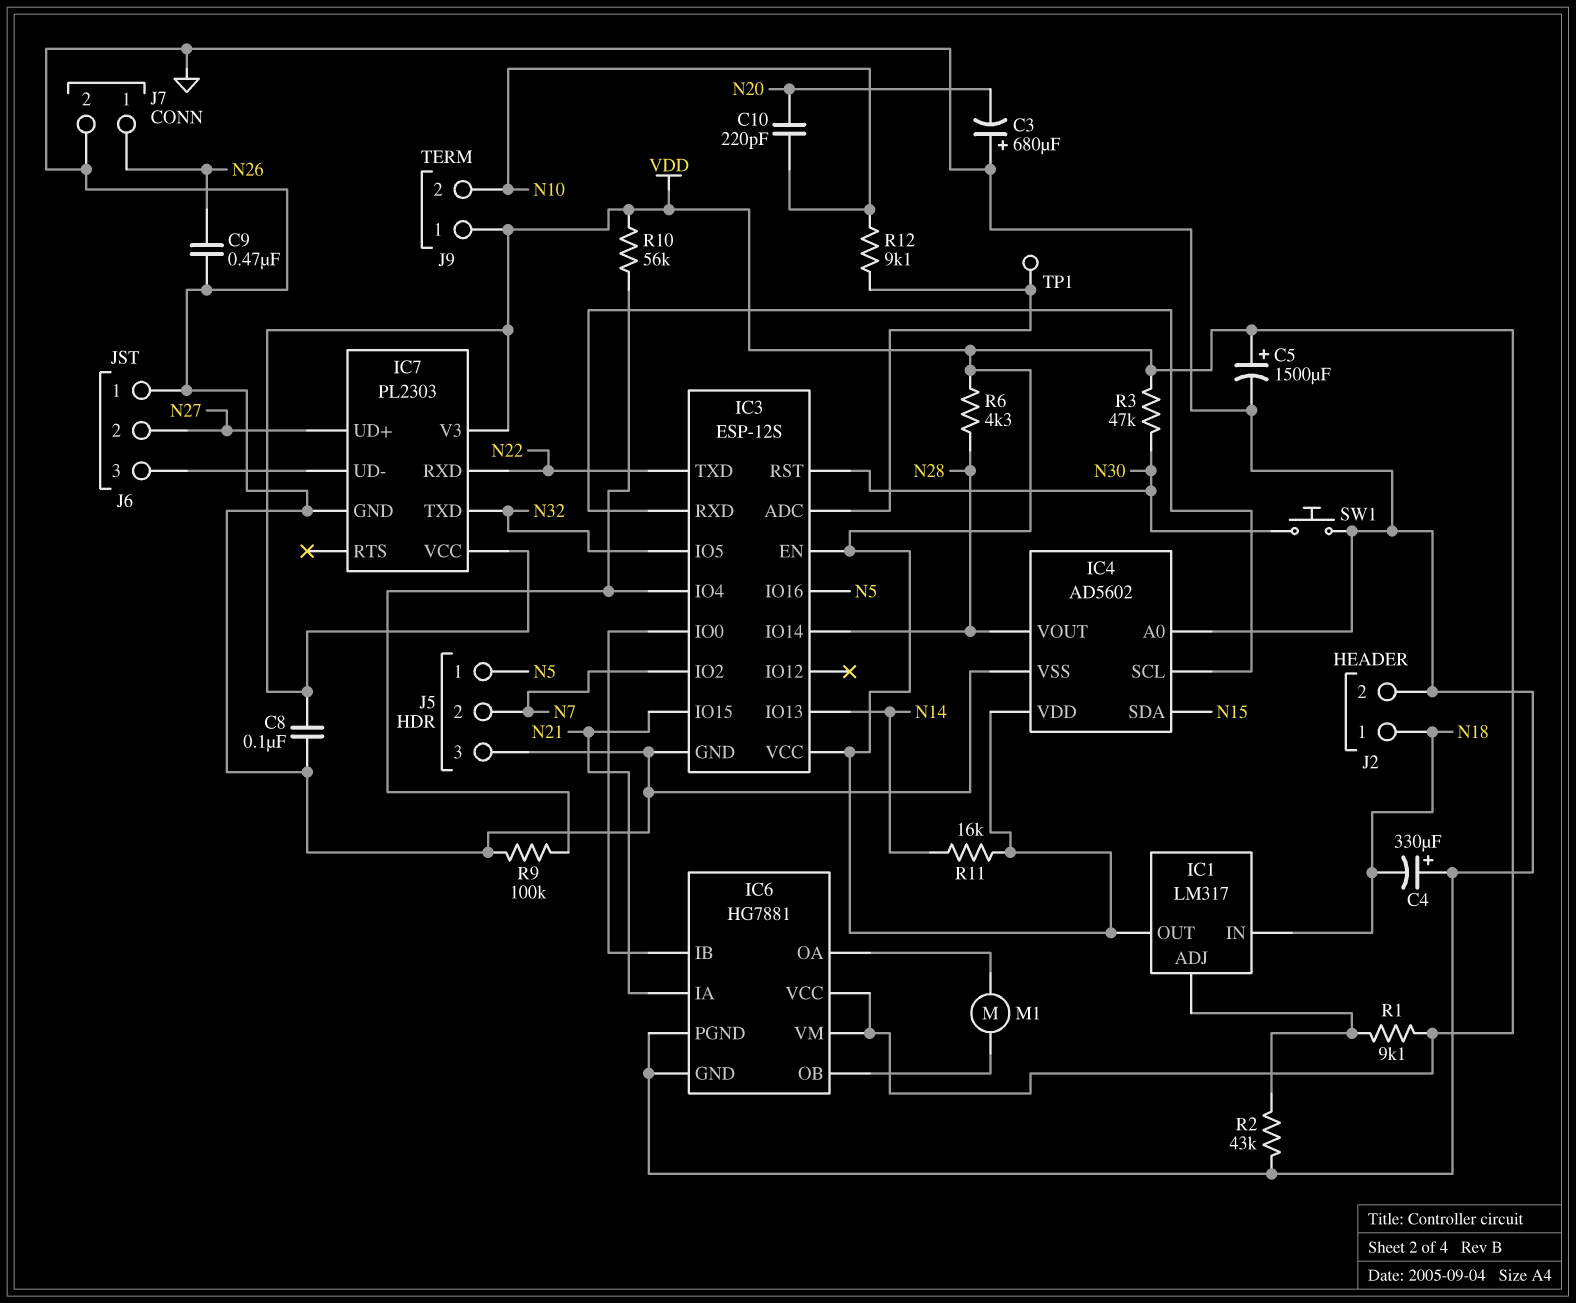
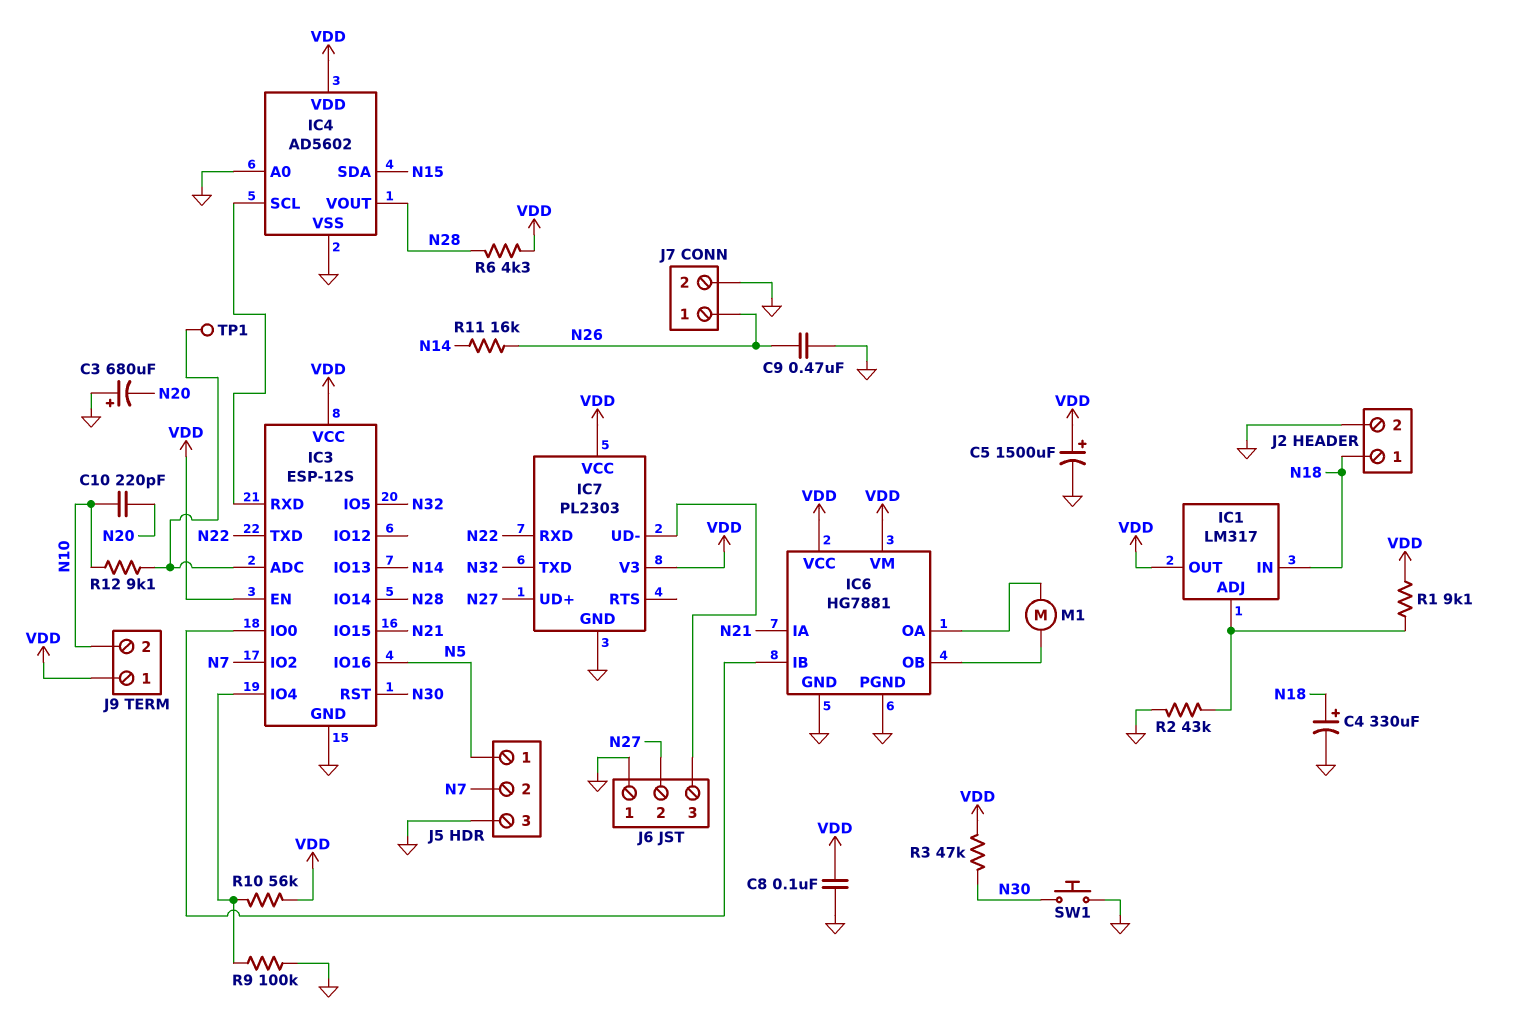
C4: 330uF (plus GND, minus N18) -> 330uF (plus N18, minus GND)
R11: 16k (N14, VDD) -> 16k (N14, N26)

